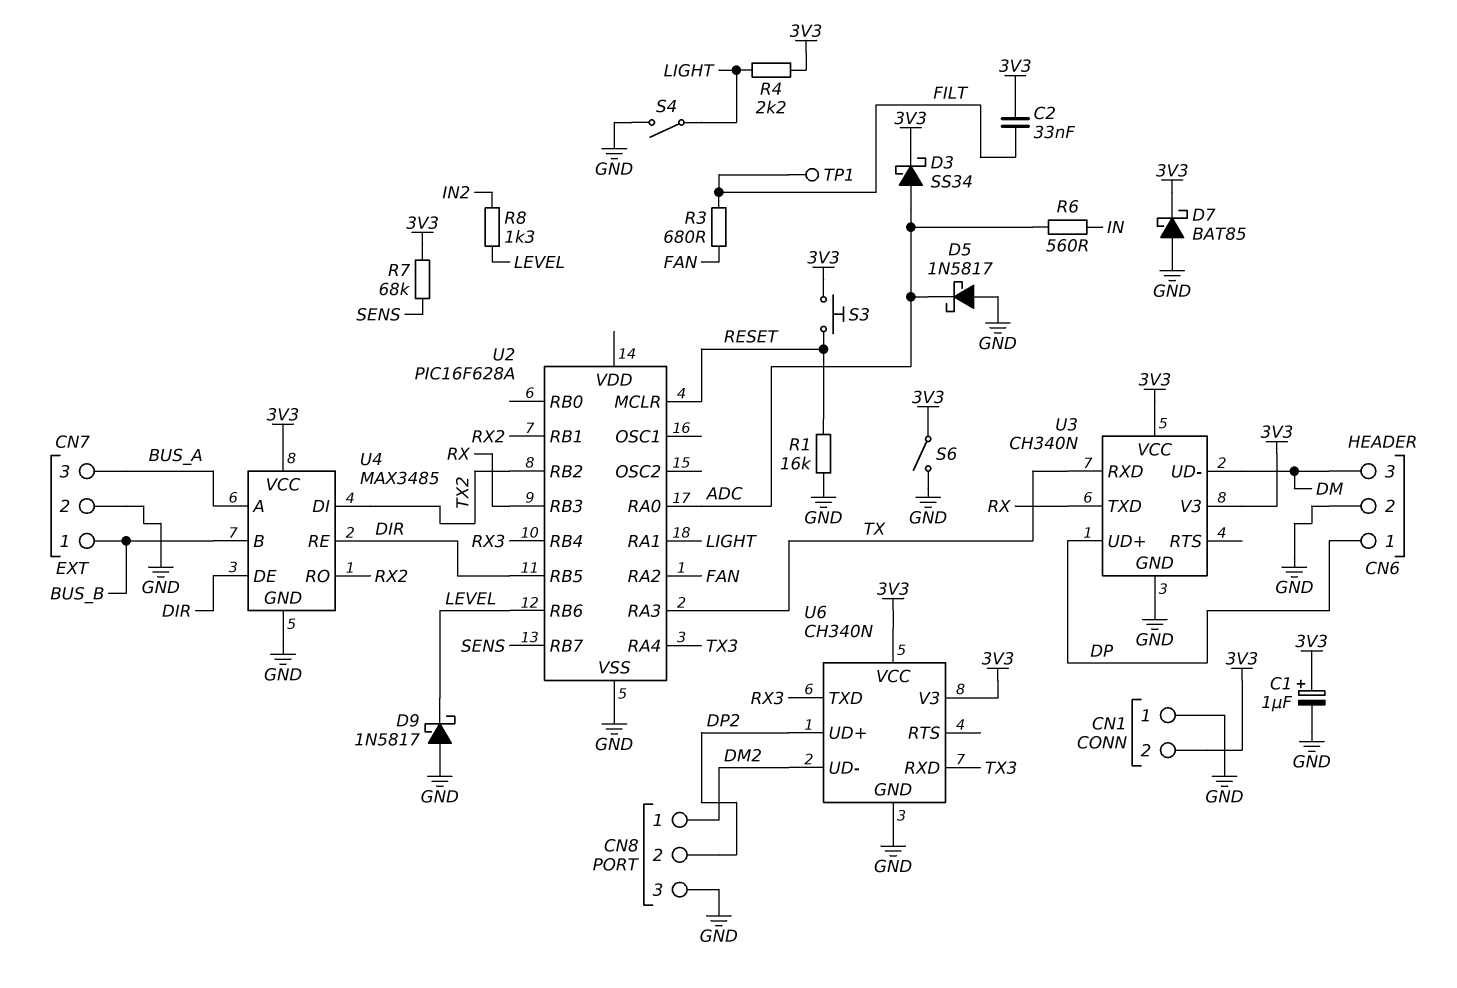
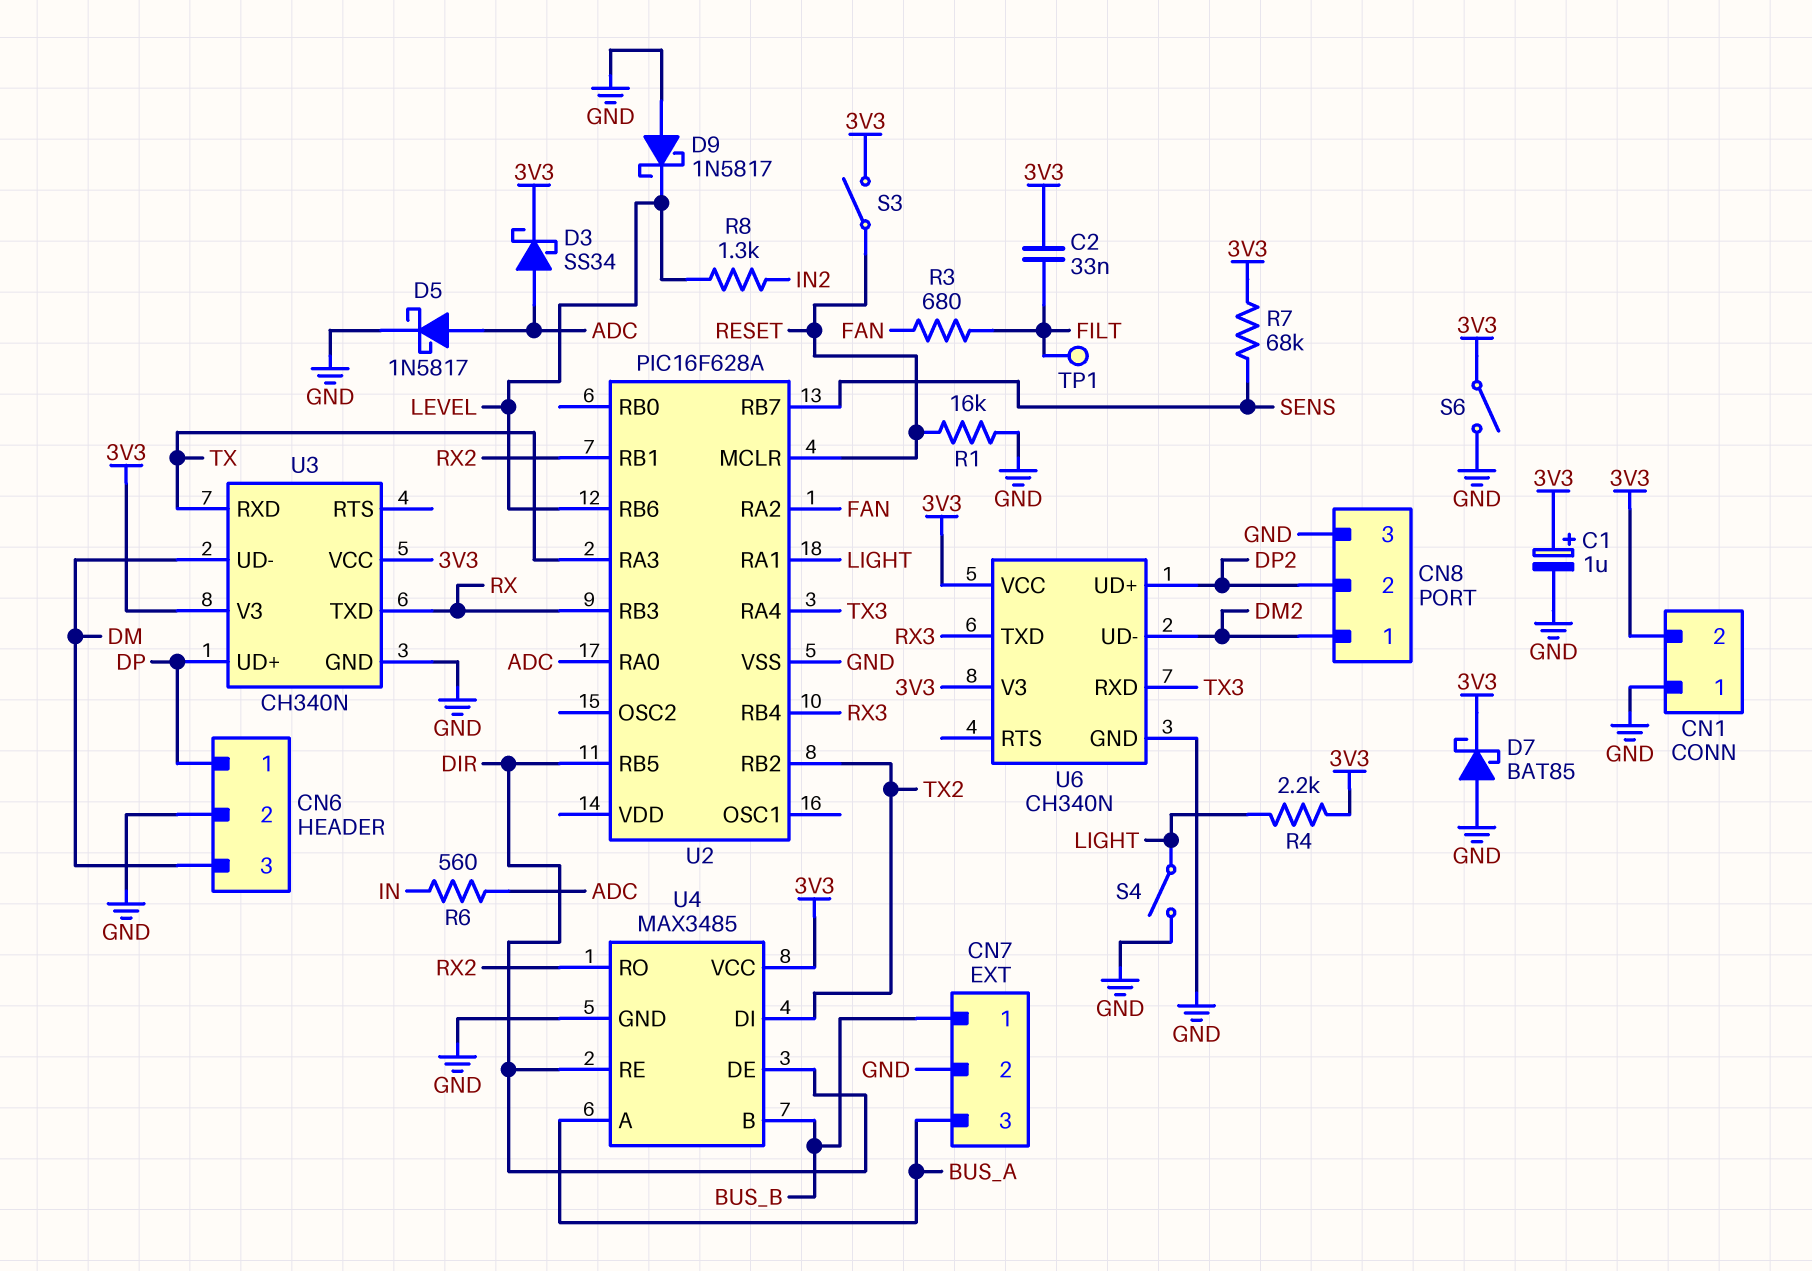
D5: schottky 1N5817 (A GND, K ADC) -> schottky 1N5817 (A ADC, K GND)
S3: button (3V3, RESET) -> switch (3V3, RESET)

